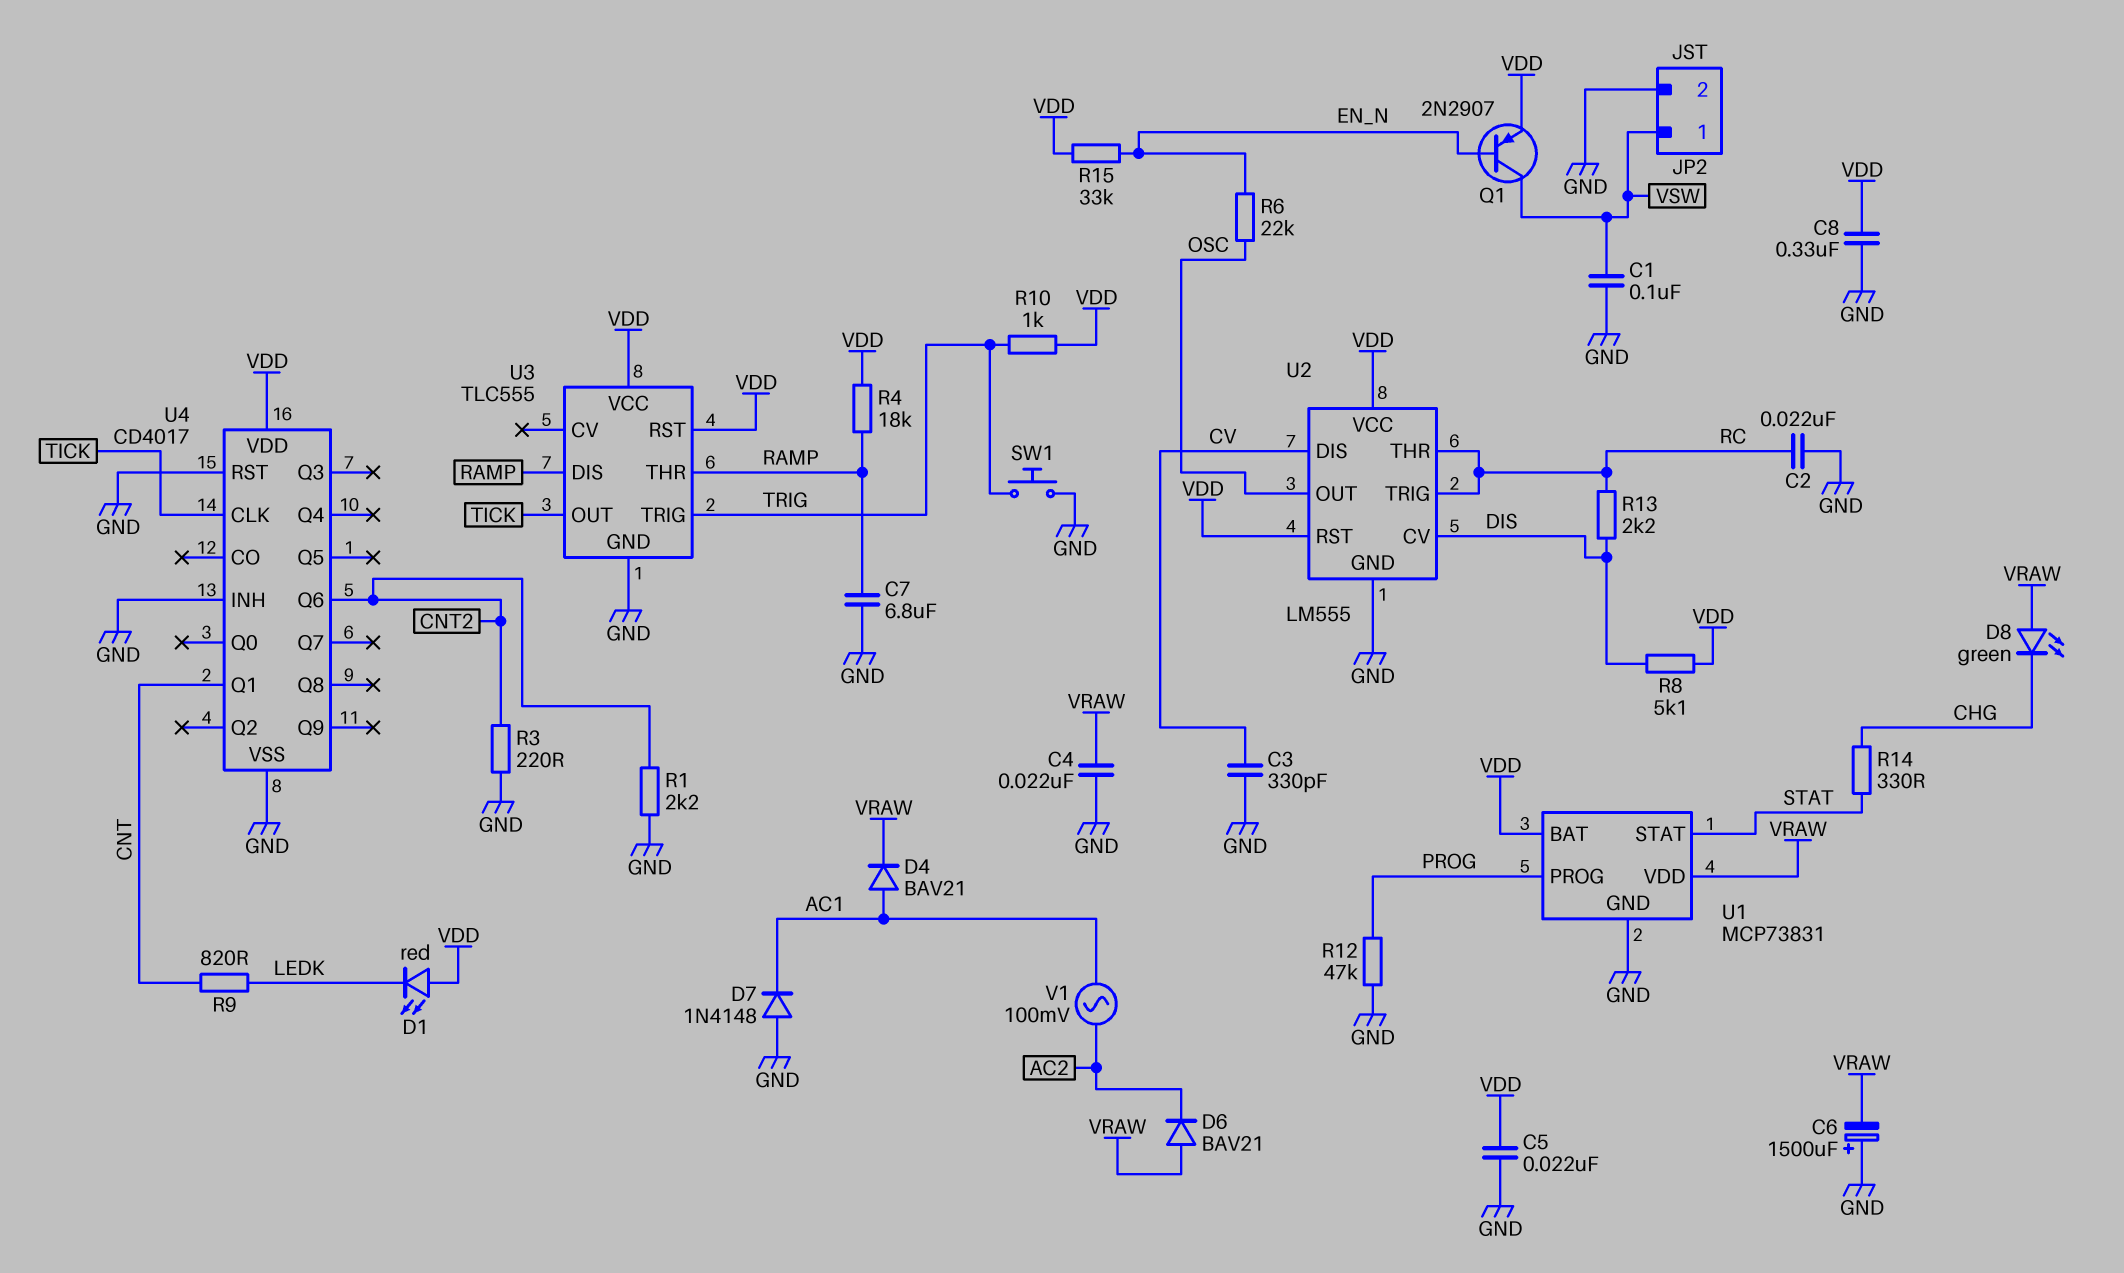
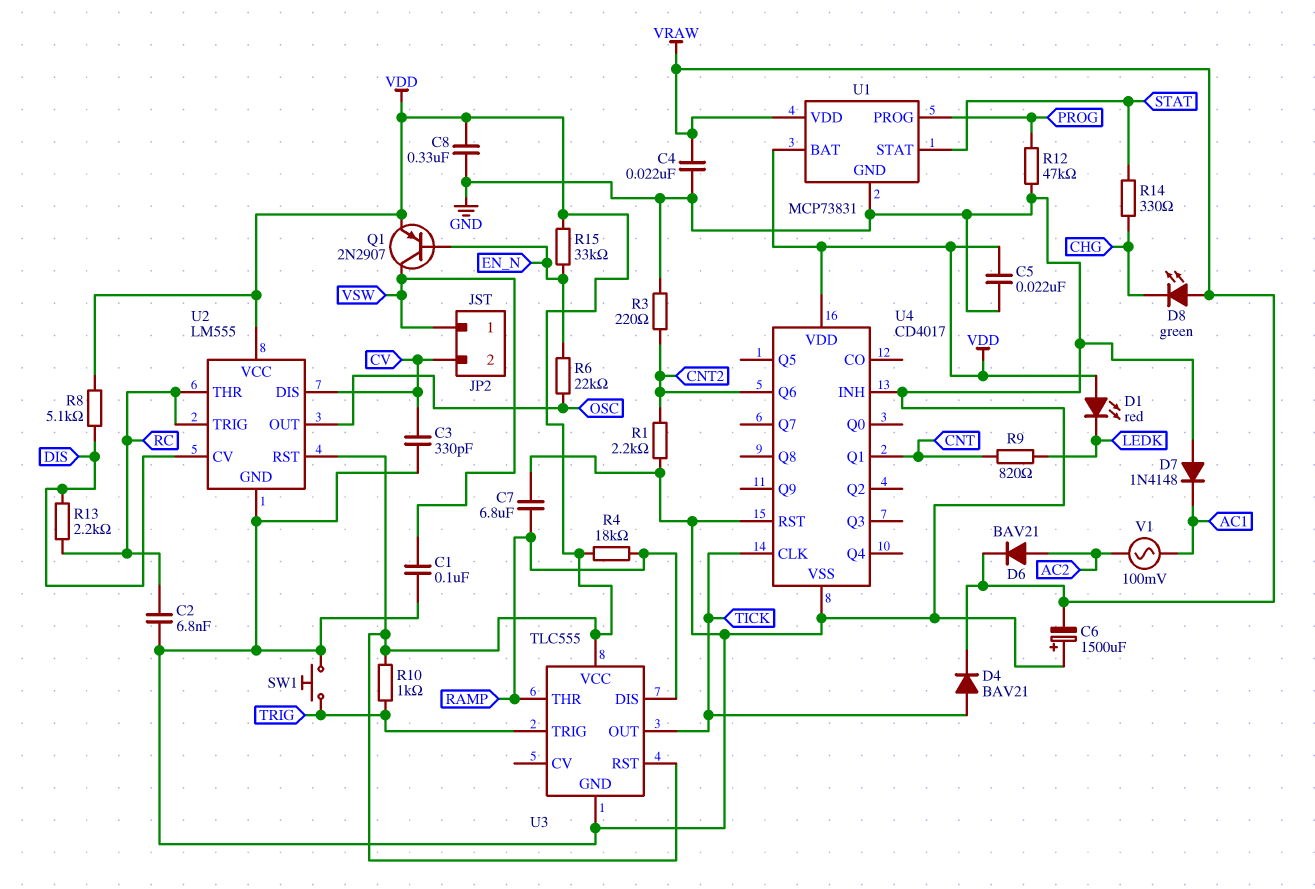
C2: 22nF (GND, RC) -> 6.8nF (GND, RC)
D4: diode BAV21 (A AC1, K VRAW) -> diode BAV21 (A TICK, K VRAW)
D6: diode BAV21 (A VRAW, K AC2) -> diode BAV21 (A AC2, K VRAW)
JP2 pin 2: GND -> CV

